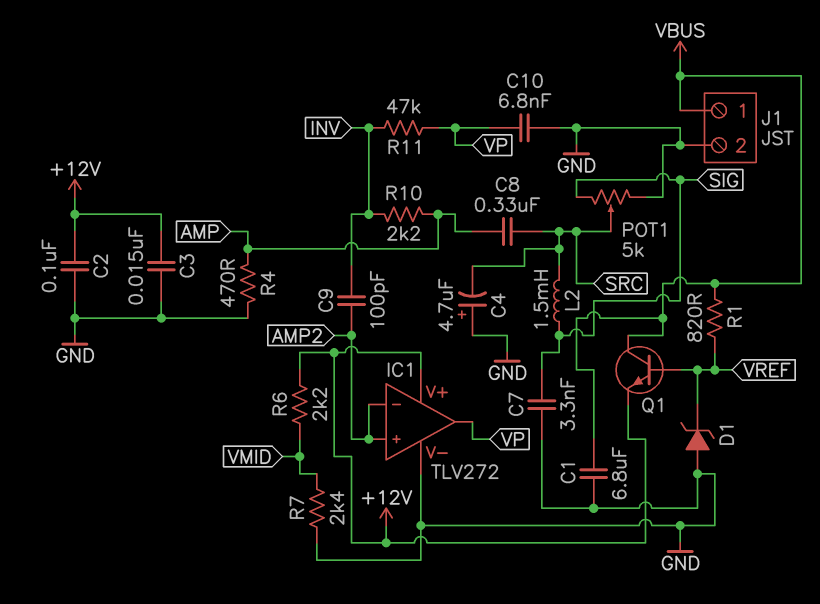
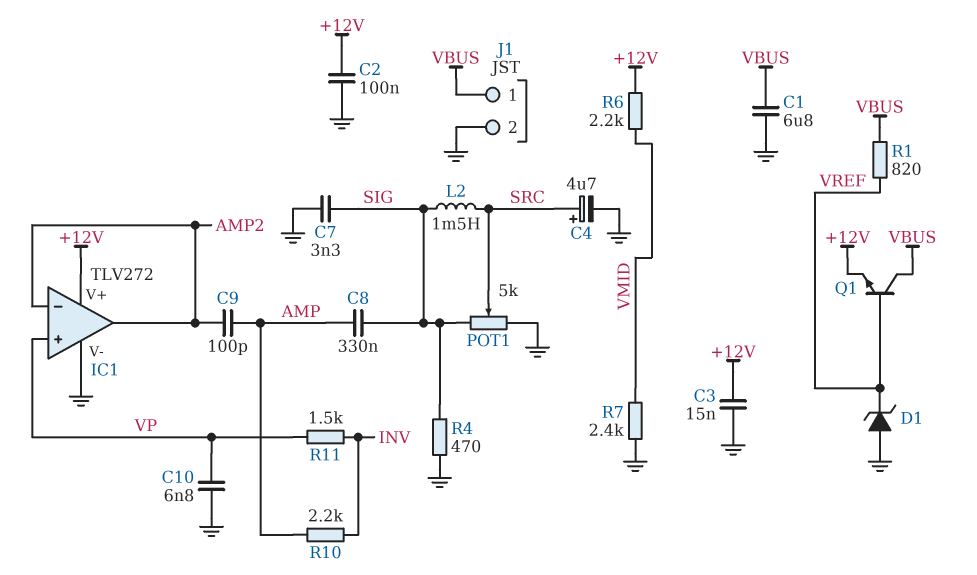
C4: 4.7uF (plus GND, minus SRC) -> 4.7uF (plus SRC, minus GND)
C8: 330nF (AMP, SRC) -> 330nF (AMP, SIG)
C9: 100pF (AMP2, INV) -> 100pF (AMP, AMP2)
IC1 pin in+: AMP2 -> VP
IC1 pin out: VP -> AMP2
R4: 470 (AMP, GND) -> 470 (GND, SIG)
R11: 47k (INV, VP) -> 1.5k (INV, VP)

